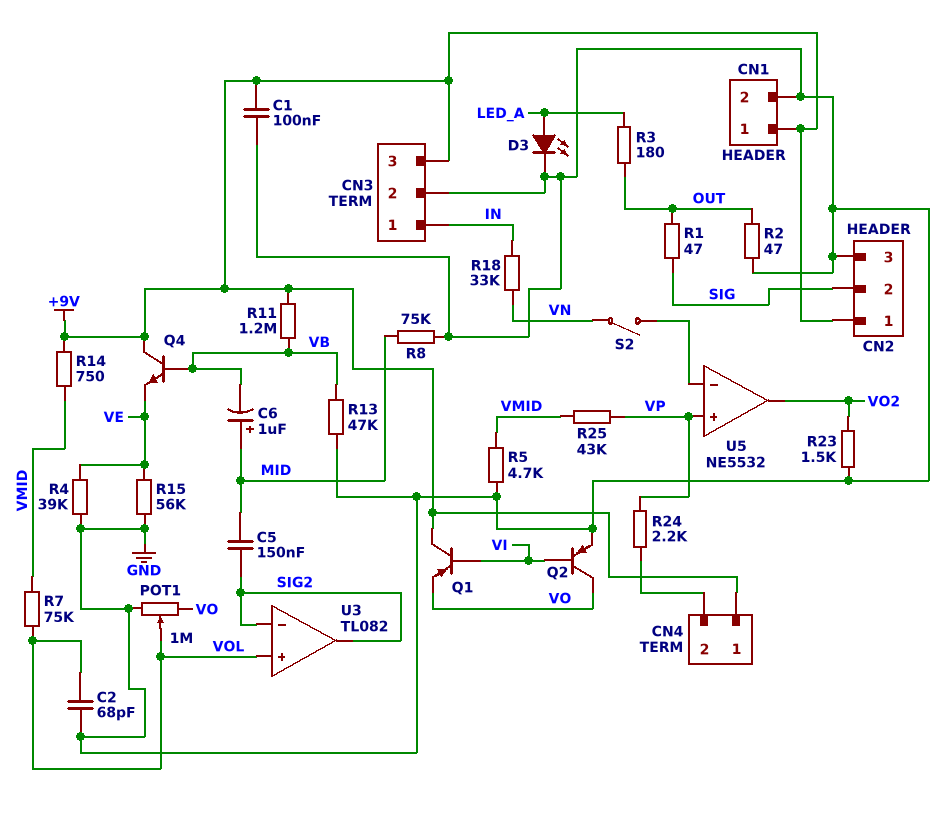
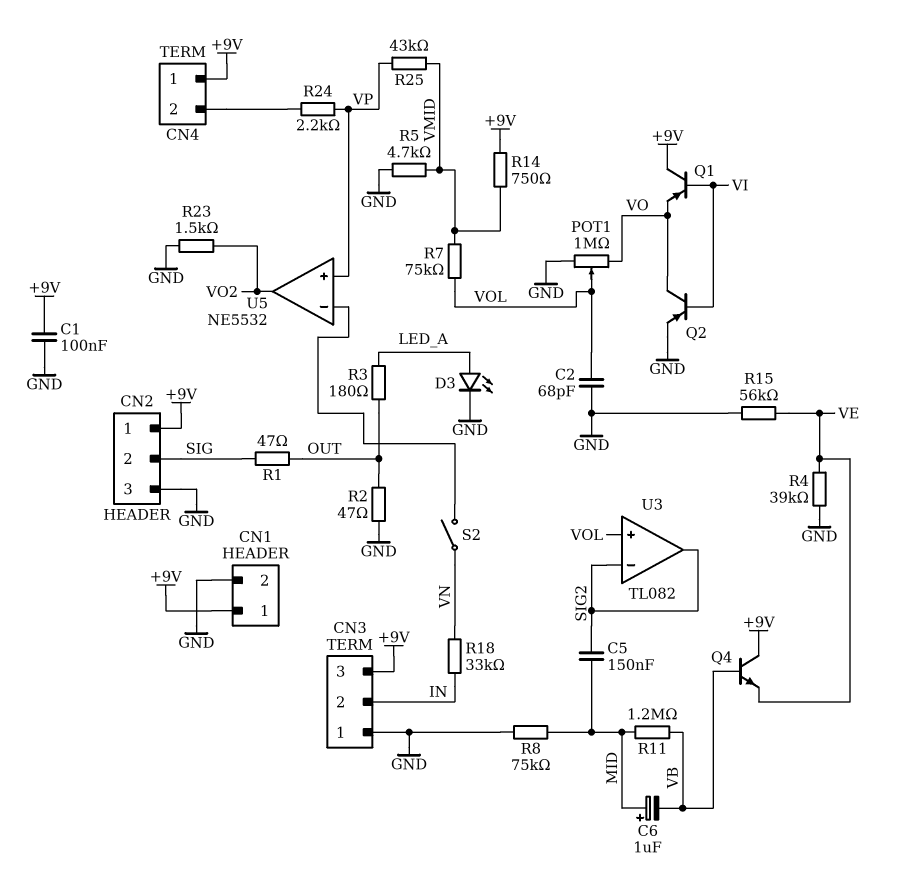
CN3 pin 1: IN -> GND
CN3 pin 2: GND -> IN
R11: 1.2M (+9V, VB) -> 1.2M (MID, VB)
R13: 47k (GND, VB) -> none

